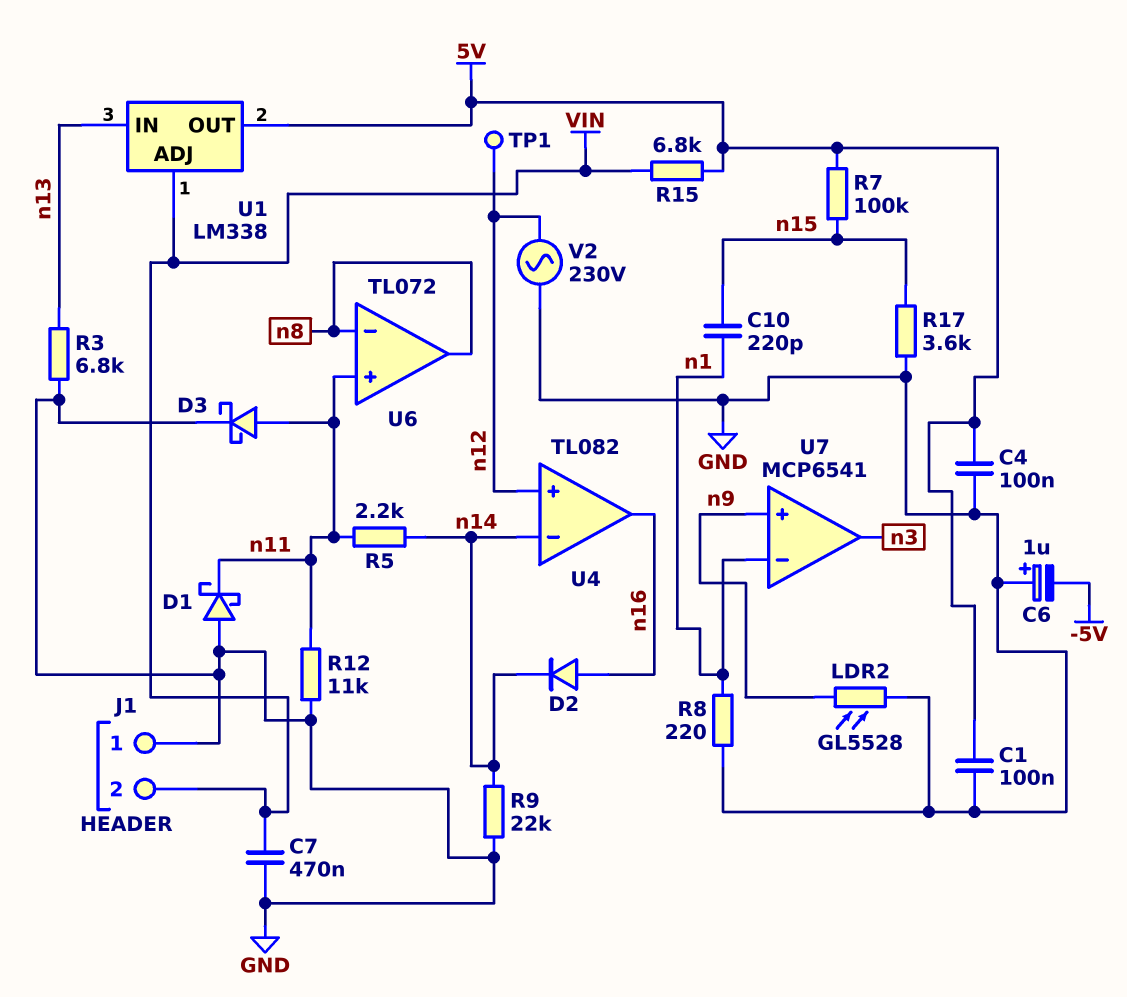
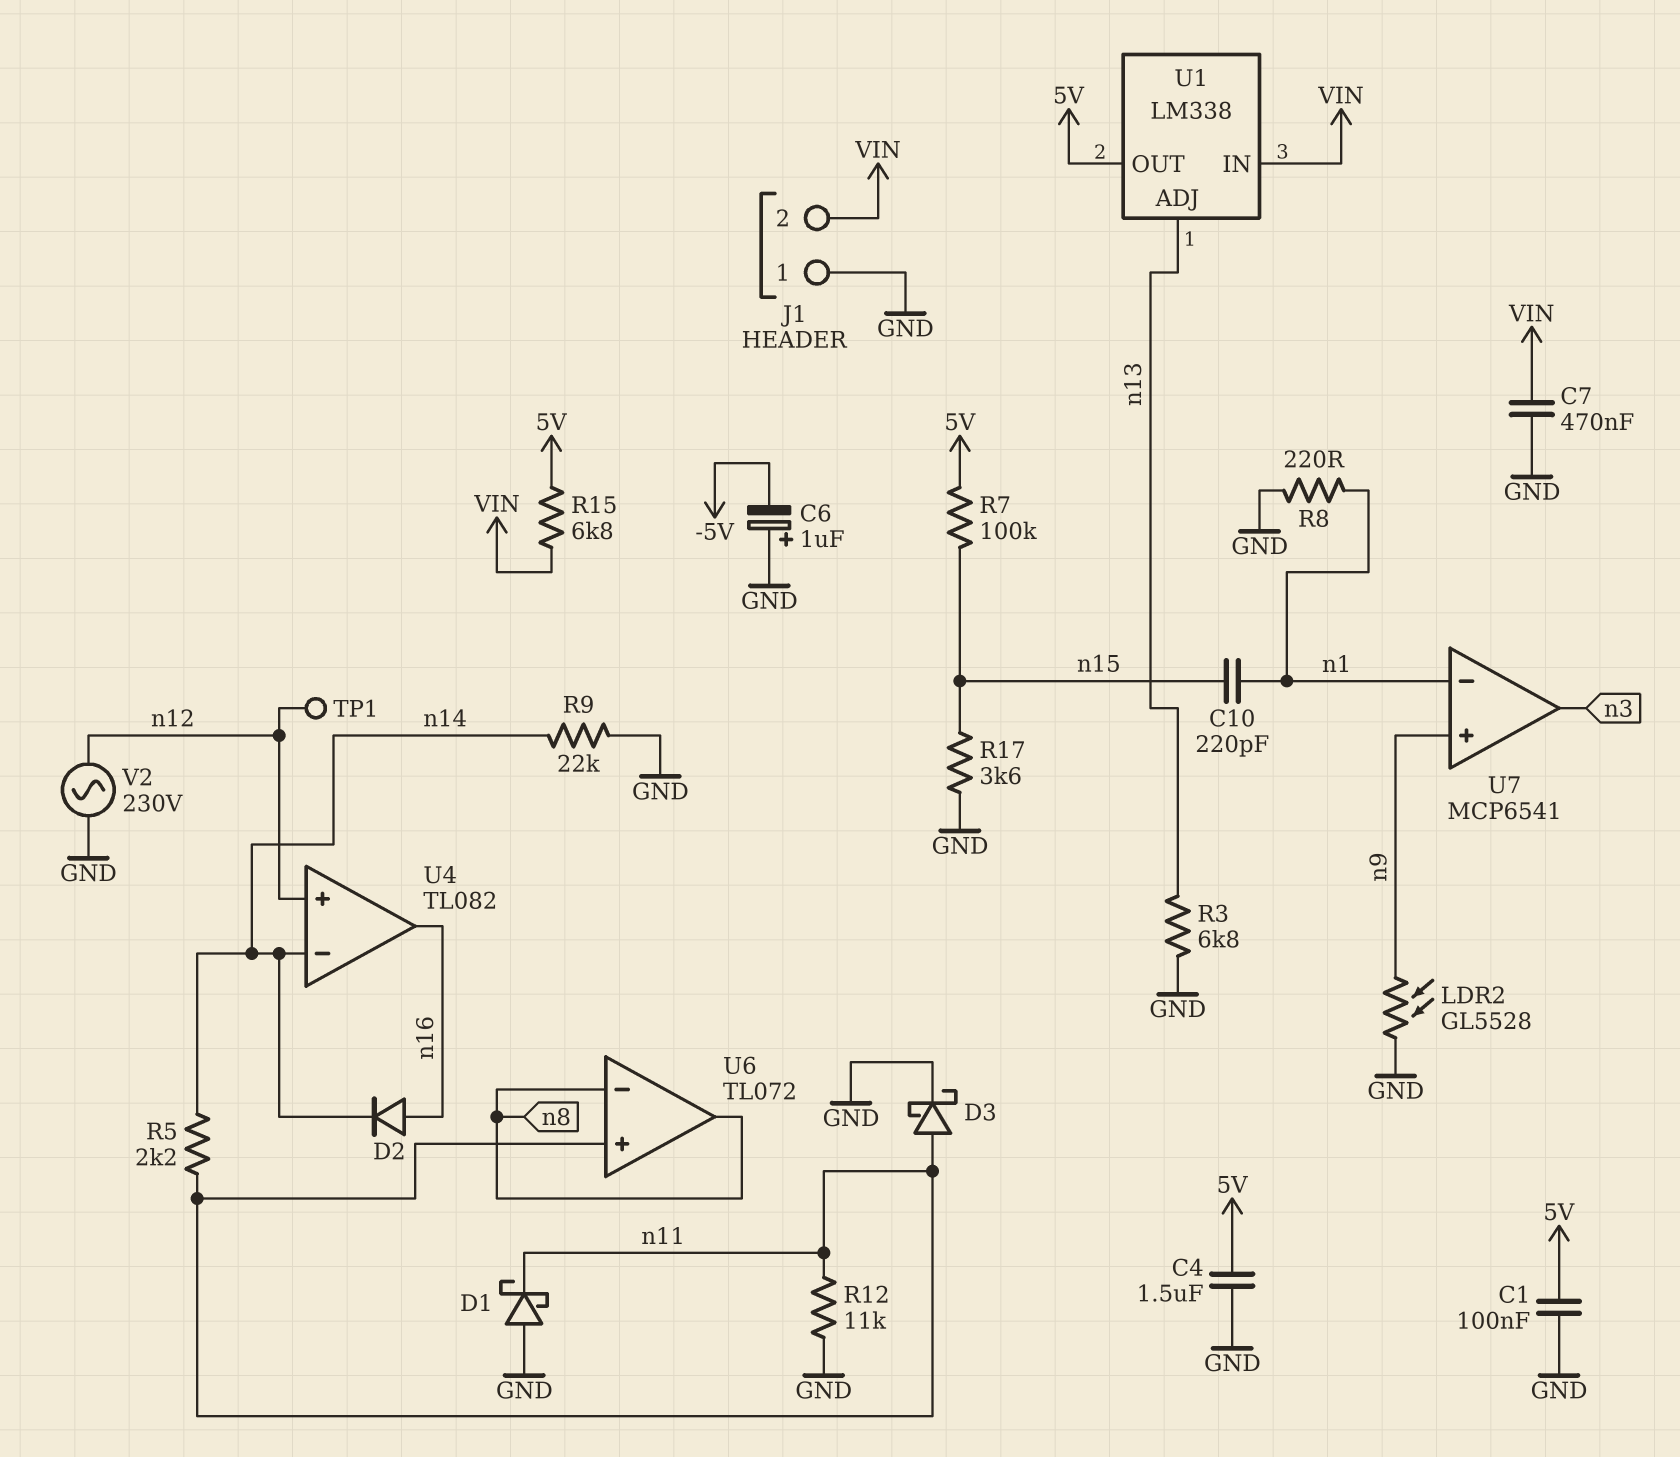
C4: 100nF (5V, GND) -> 1.5uF (5V, GND)
U1 pin ADJ: VIN -> n13
U1 pin IN: n13 -> VIN

